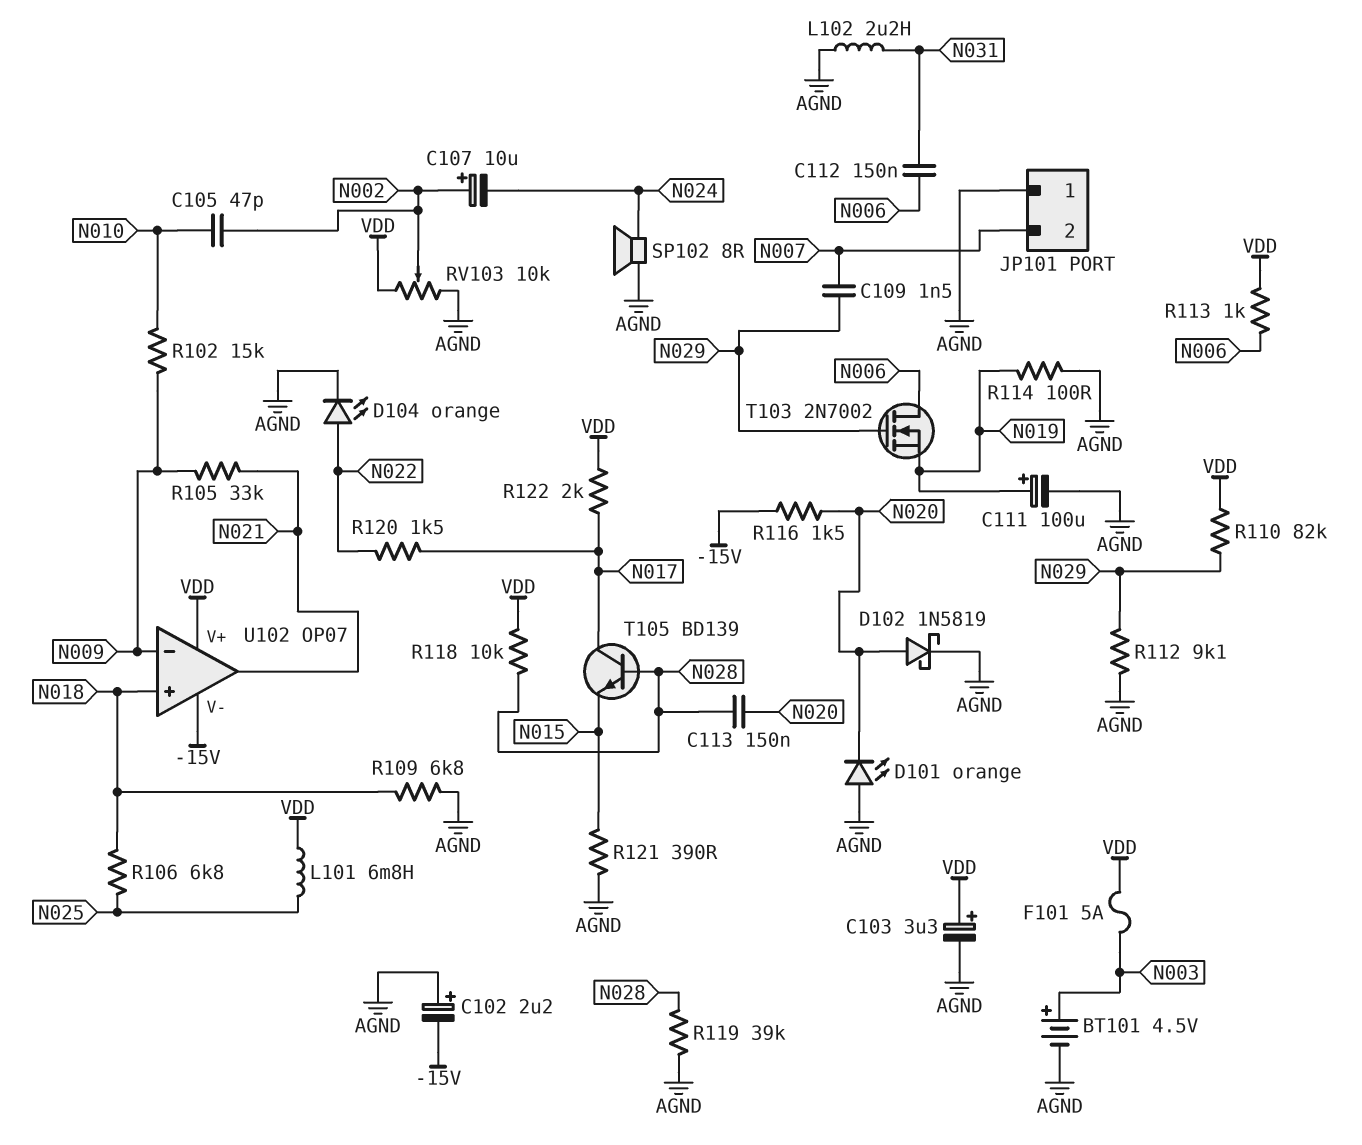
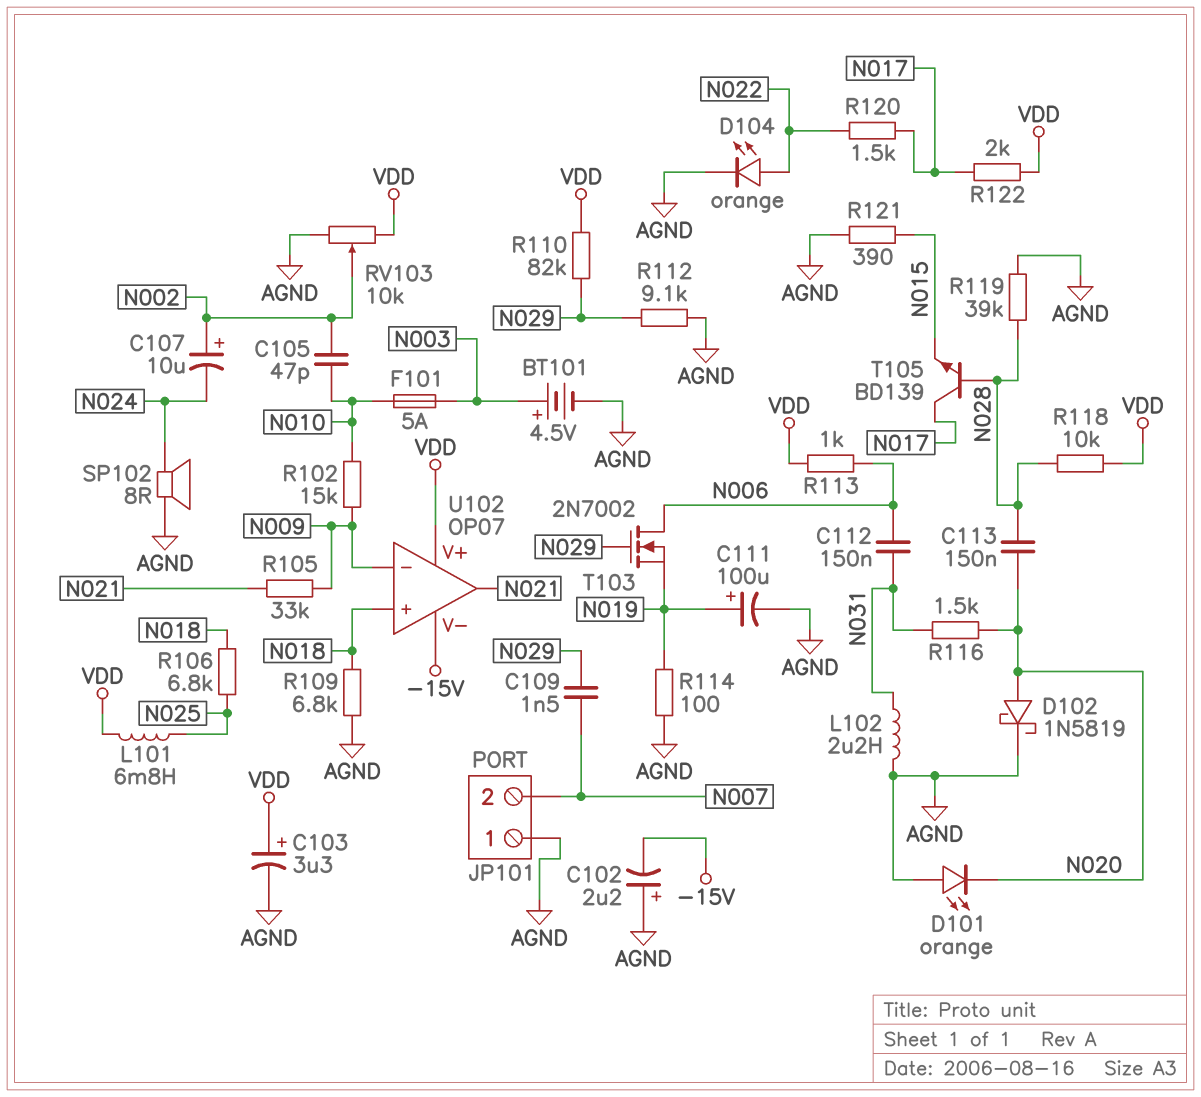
F101: 5A (N003, VDD) -> 5A (N003, N010)
R116: 1.5k (-15V, N020) -> 1.5k (N020, N031)

